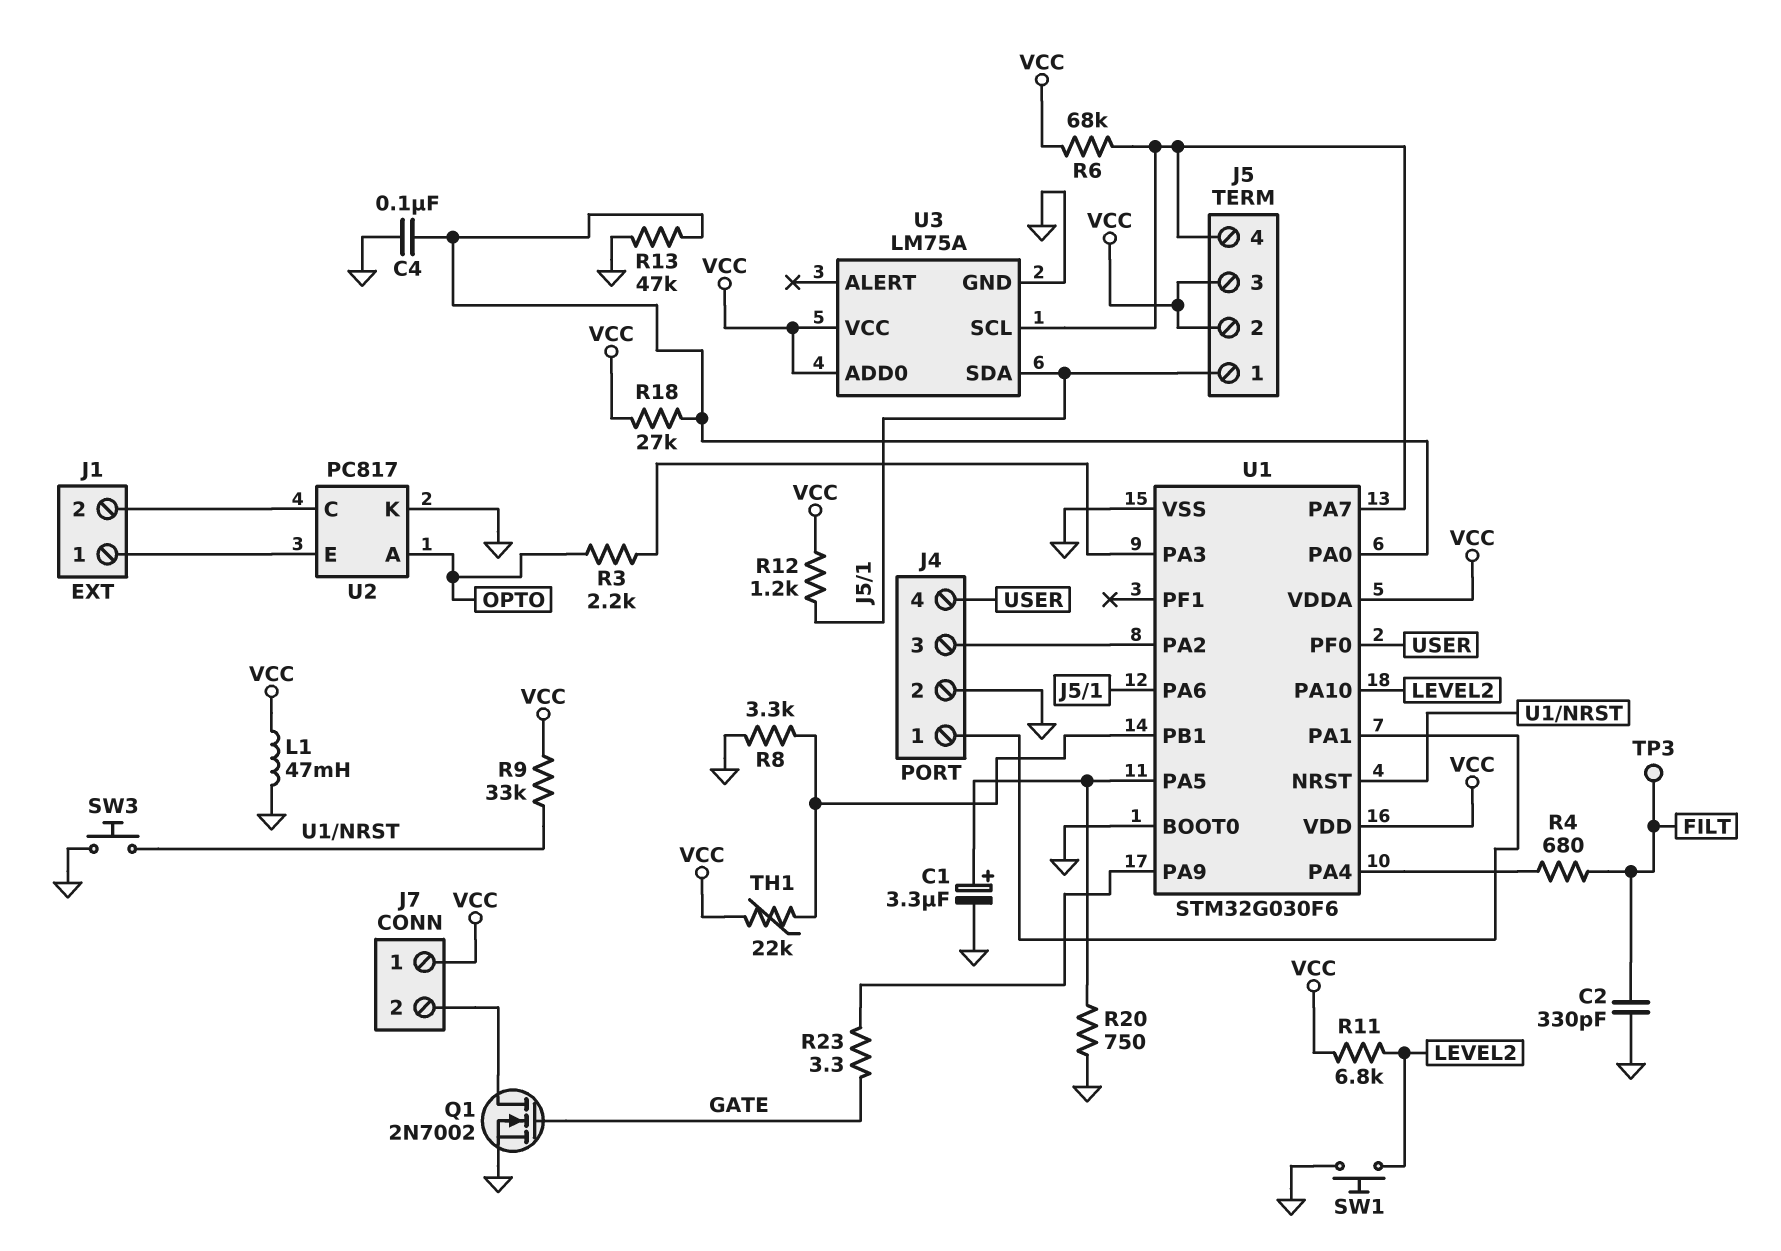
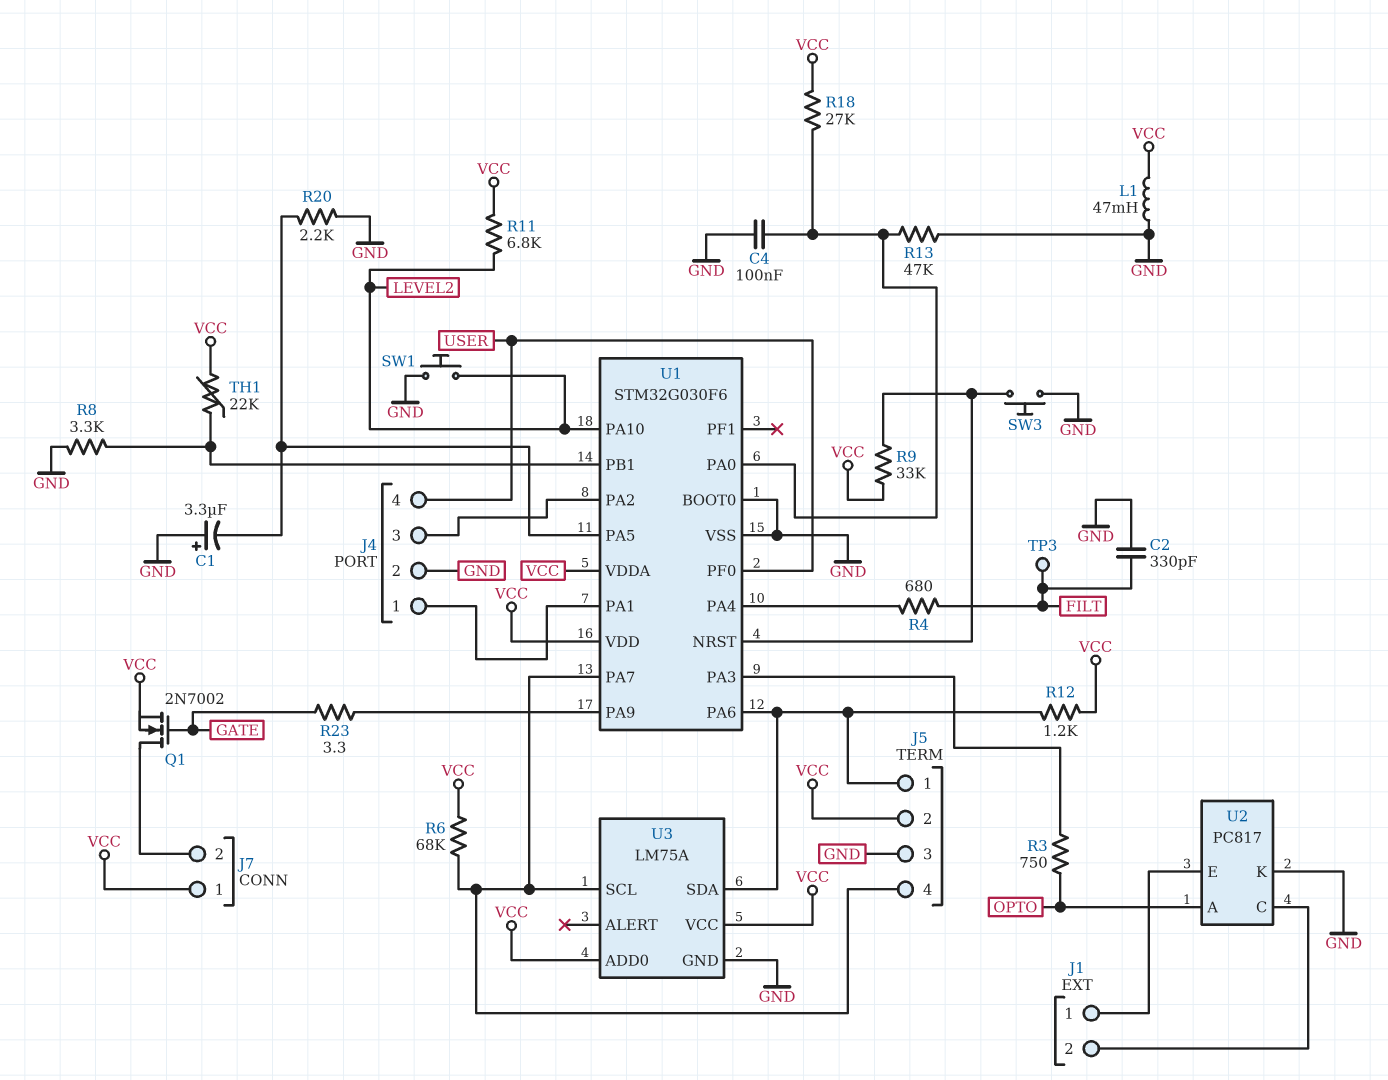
C1: 3.3uF (plus U1/PA5, minus GND) -> 3.3uF (plus GND, minus U1/PA5)
J5 pin 3: VCC -> GND
Q1: NMOS 2N7002 (G GATE, D J7/2, S GND) -> NMOS 2N7002 (G GATE, D J7/2, S VCC)
R3: 2.2k (OPTO, U1/PA3) -> 750 (OPTO, U1/PA3)
R20: 750 (GND, U1/PA5) -> 2.2k (GND, U1/PA5)

